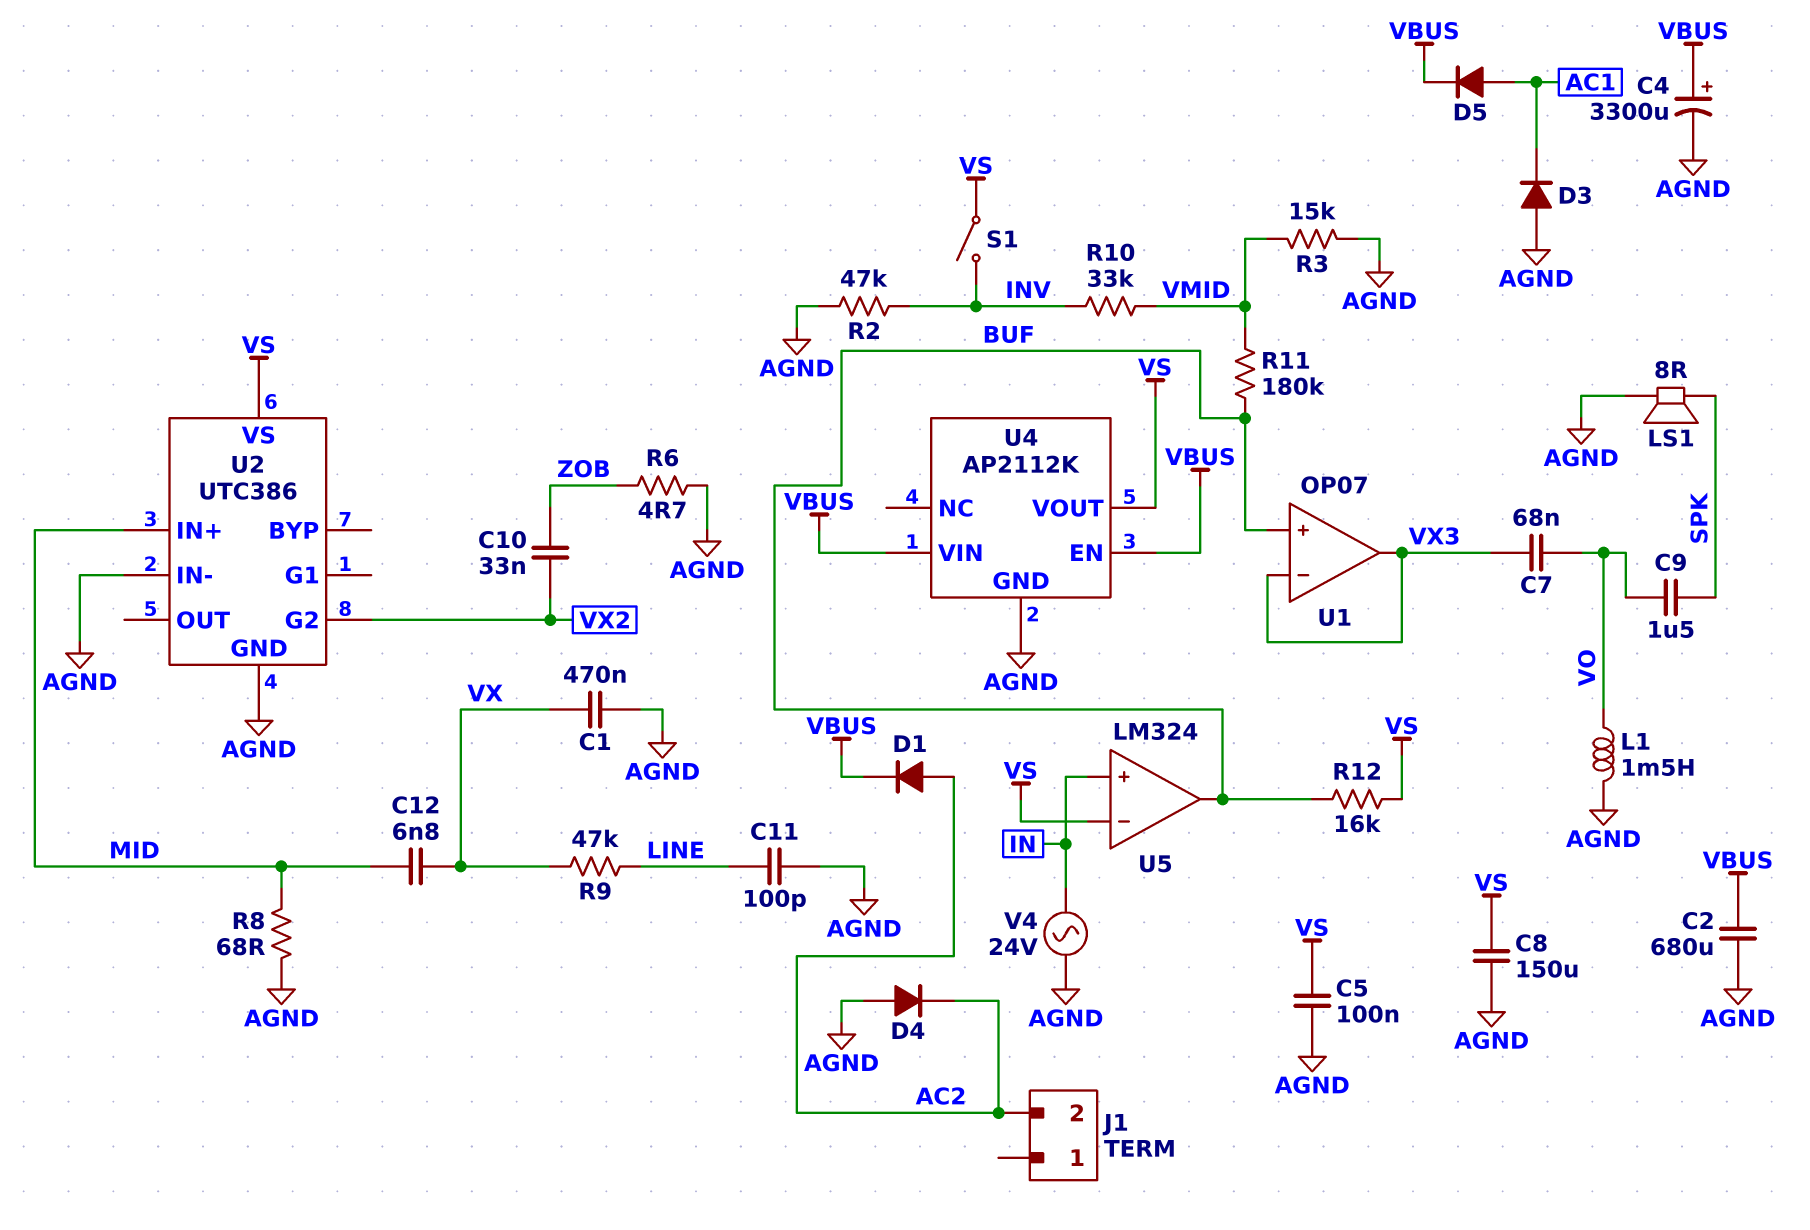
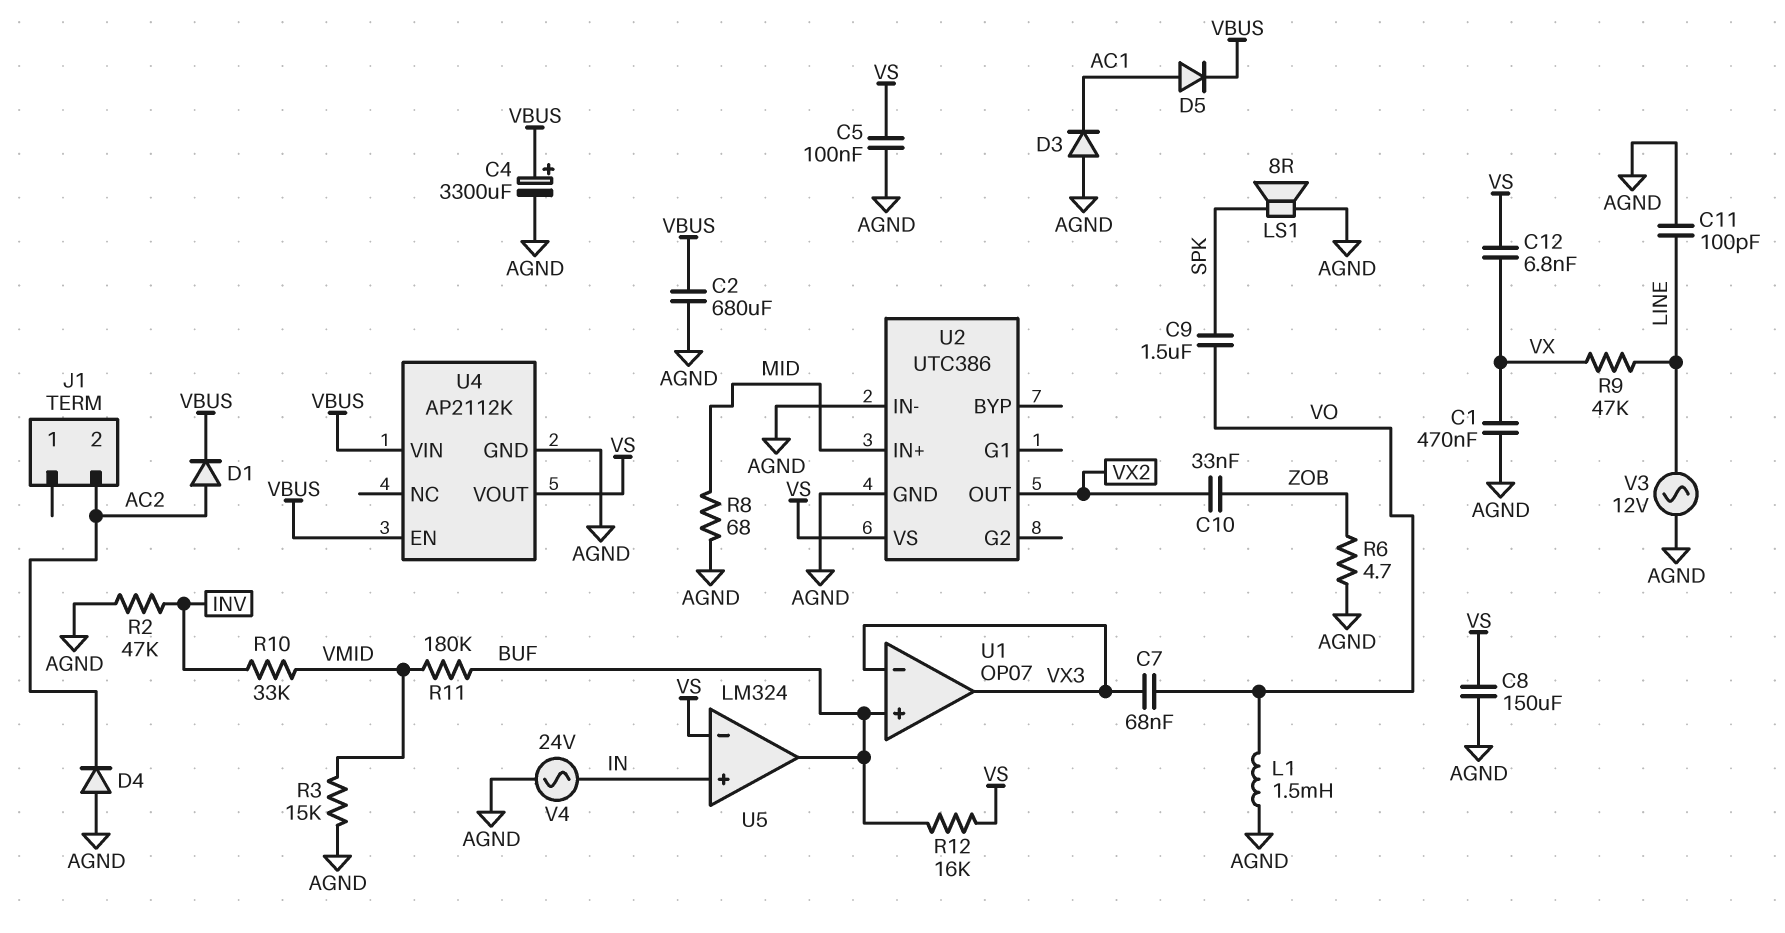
C12: 6.8nF (MID, VX) -> 6.8nF (VS, VX)
S1: switch (INV, VS) -> none
U2 pin G2: VX2 -> none
U2 pin OUT: none -> VX2
V3: none -> AC 12V (AGND, LINE)

